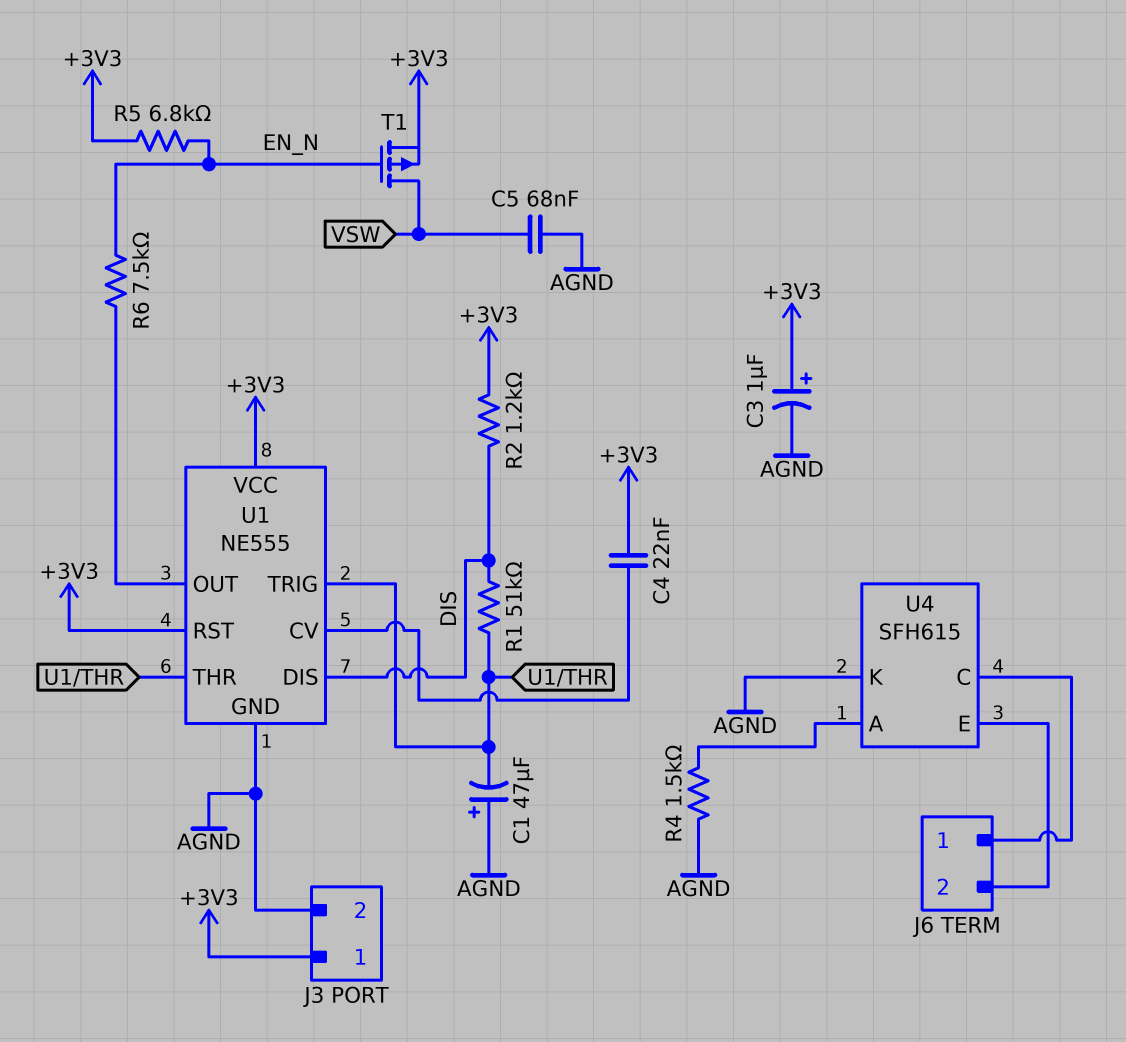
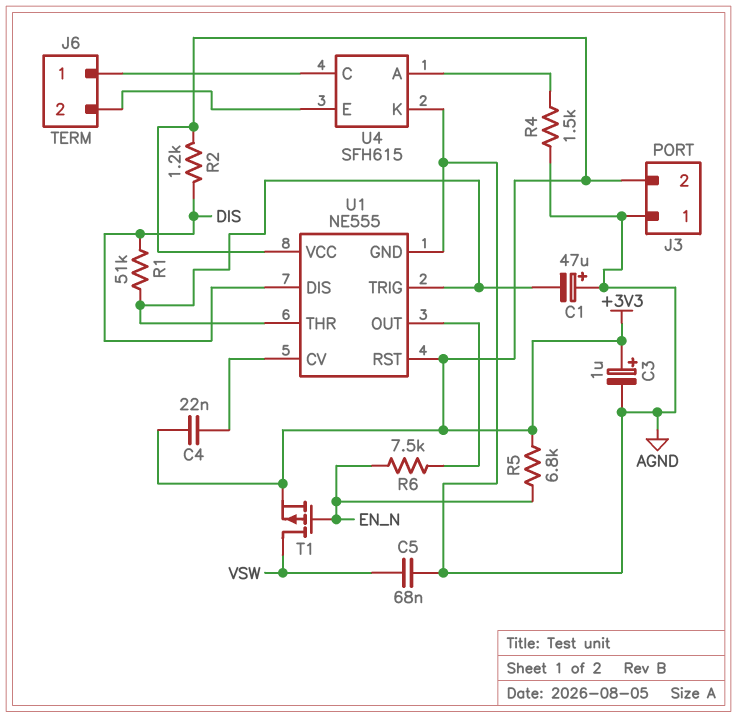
J3 pin 1: +3V3 -> AGND
J3 pin 2: AGND -> +3V3

